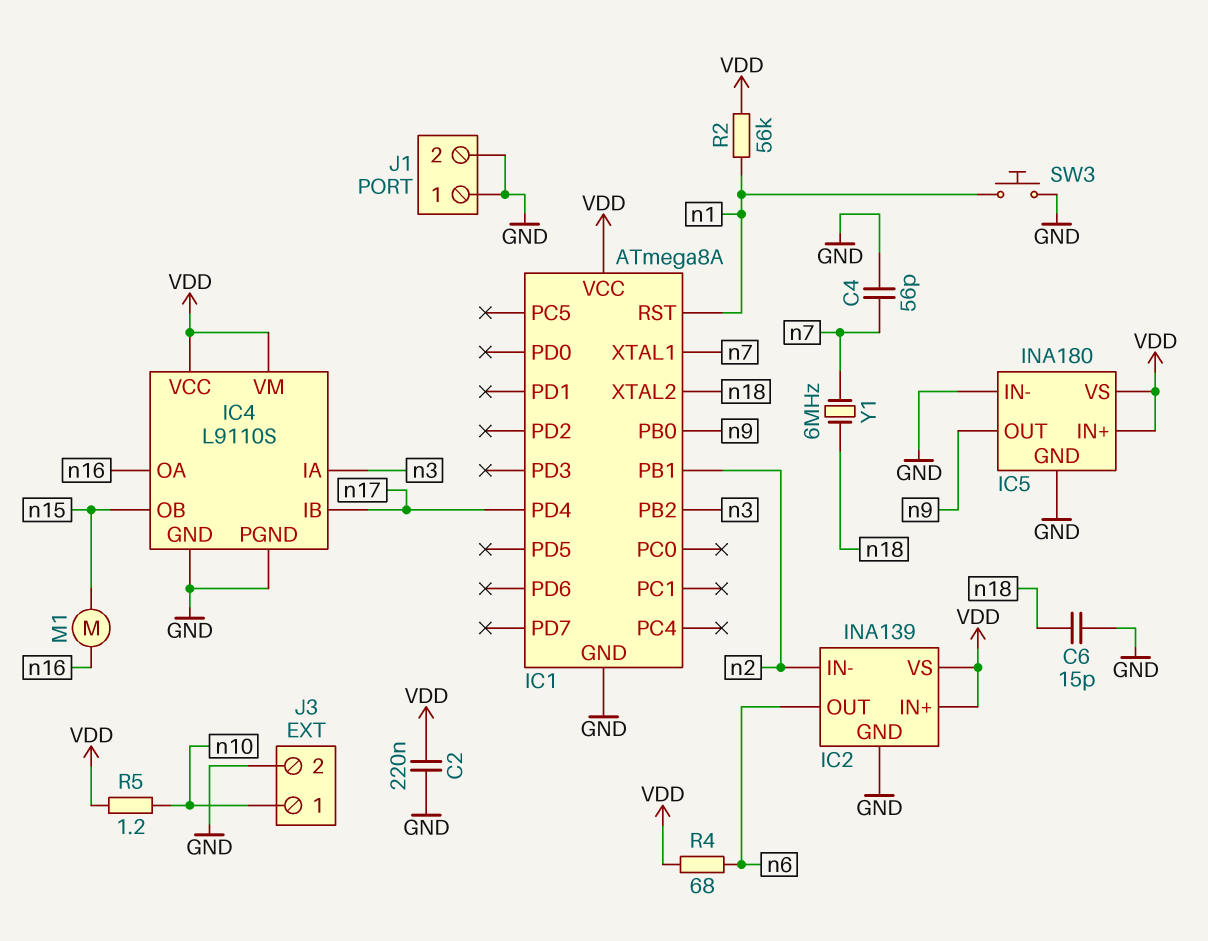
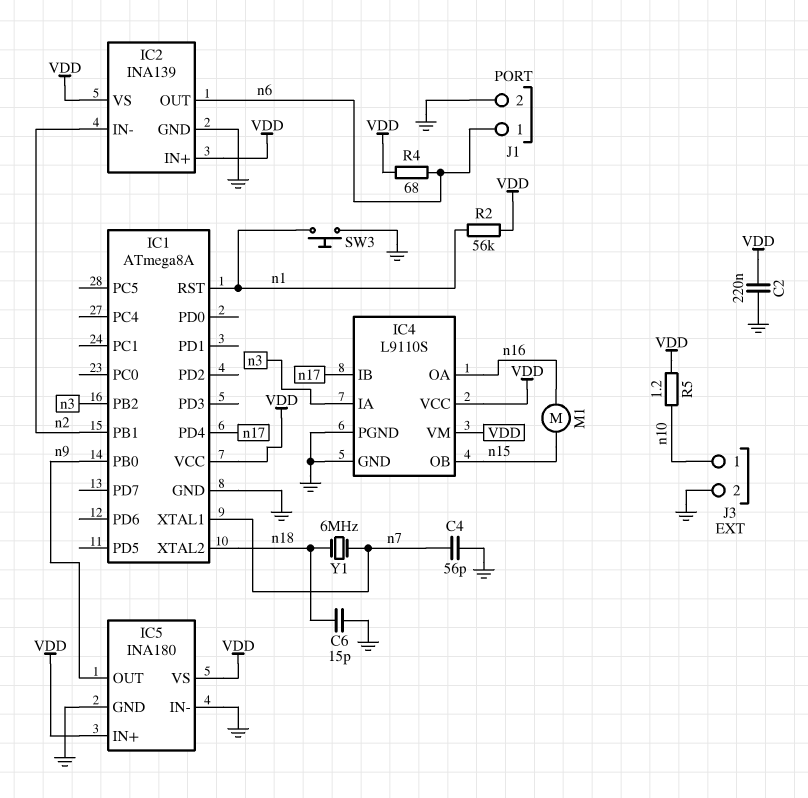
J1 pin 1: GND -> n6

